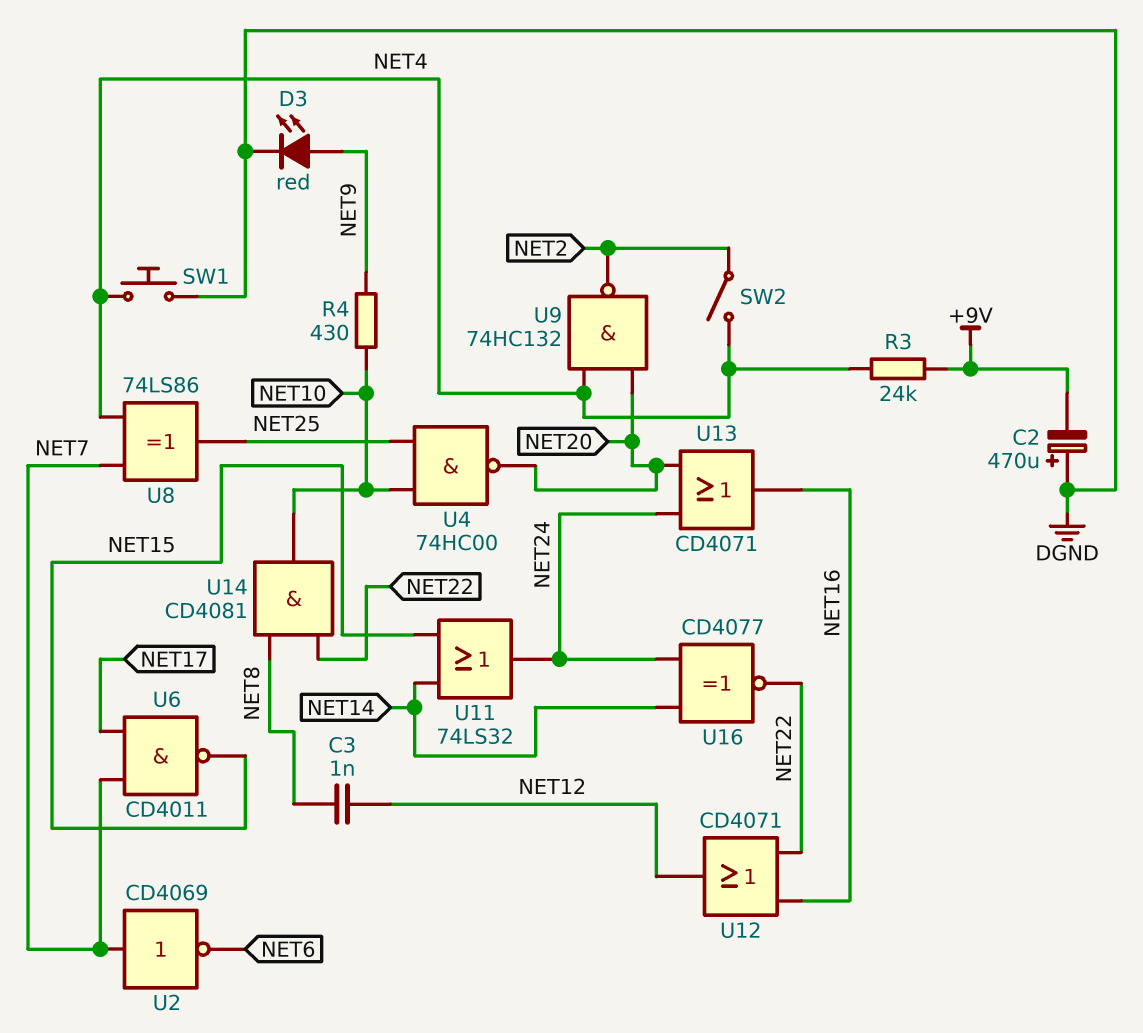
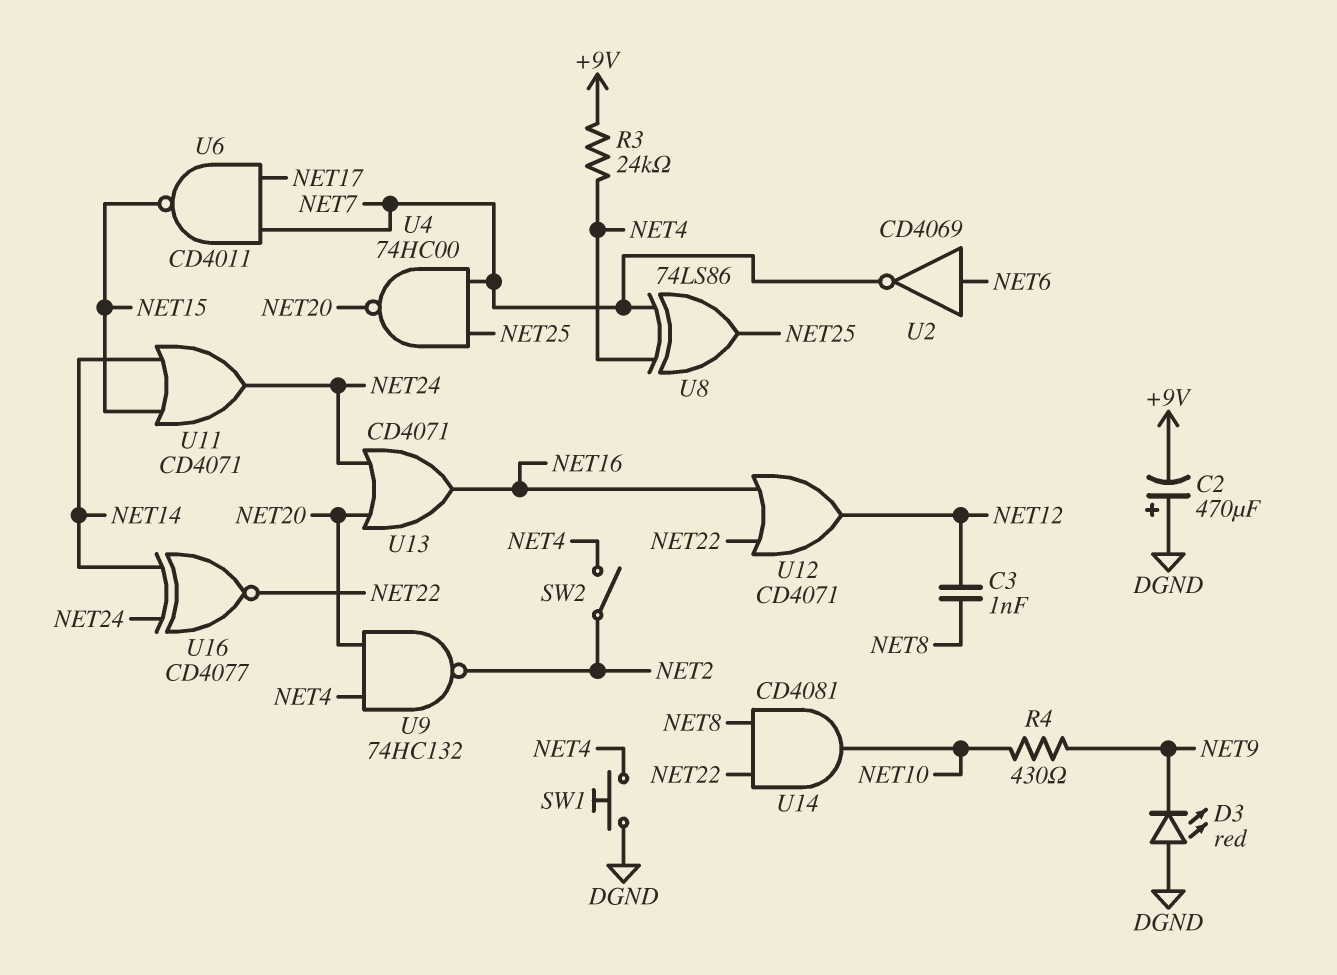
D3: LED red (A NET9, K DGND) -> LED red (A DGND, K NET9)
U2: NOT CD4069 (in NET7, out NET6) -> NOT CD4069 (in NET6, out NET7)
U4: NAND 74HC00 (in NET10, in NET25, out NET20) -> NAND 74HC00 (in NET7, in NET25, out NET20)
U11: OR 74LS32 (in NET14, in NET15, out NET24) -> OR CD4071 (in NET14, in NET15, out NET24)

